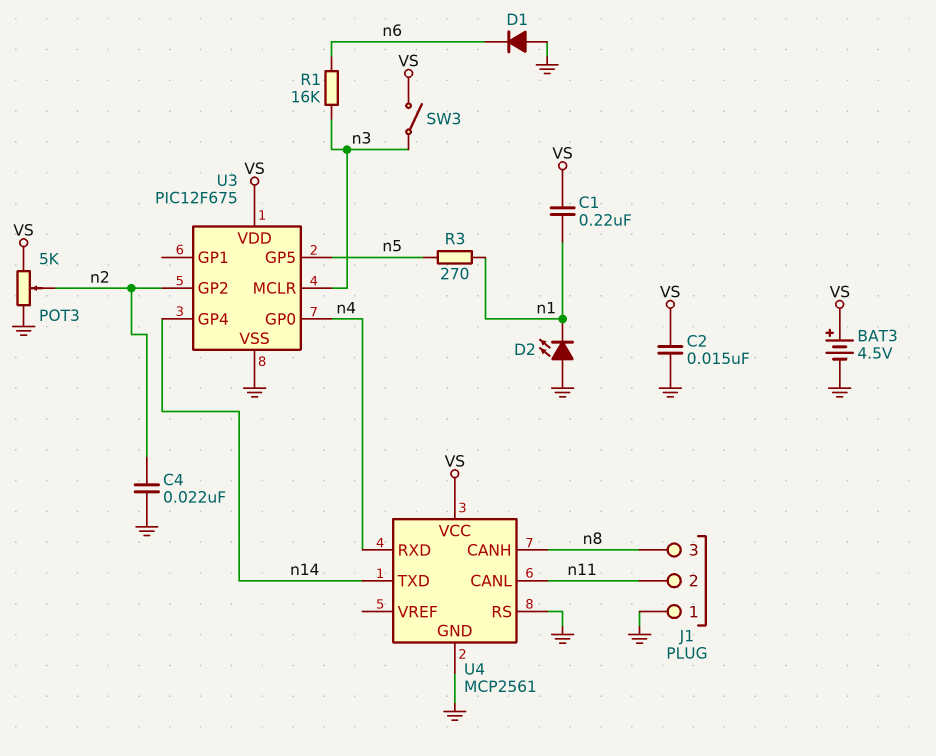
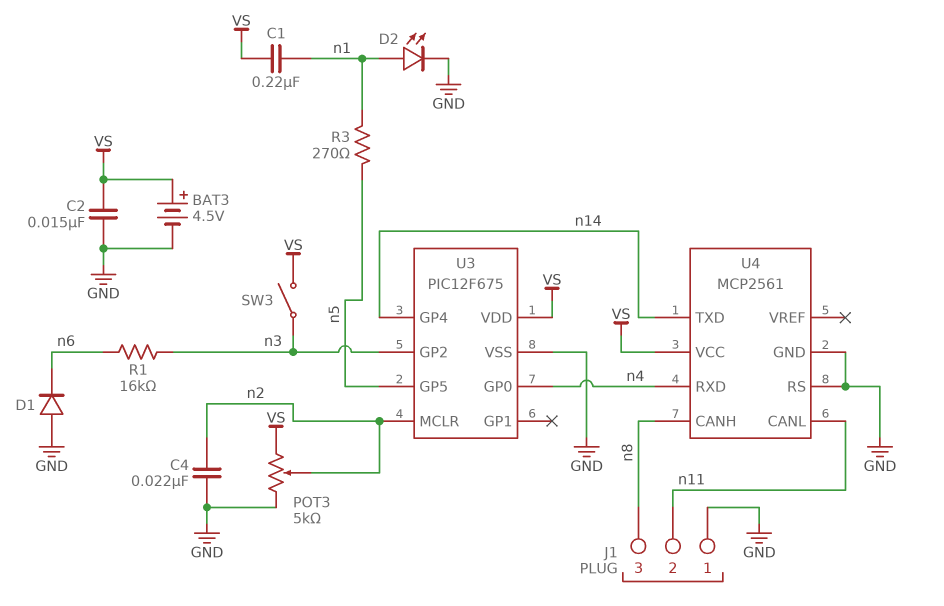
D2: LED (A GND, K n1) -> LED (A n1, K GND)
U3 pin GP2: n2 -> n3
U3 pin MCLR: n3 -> n2

